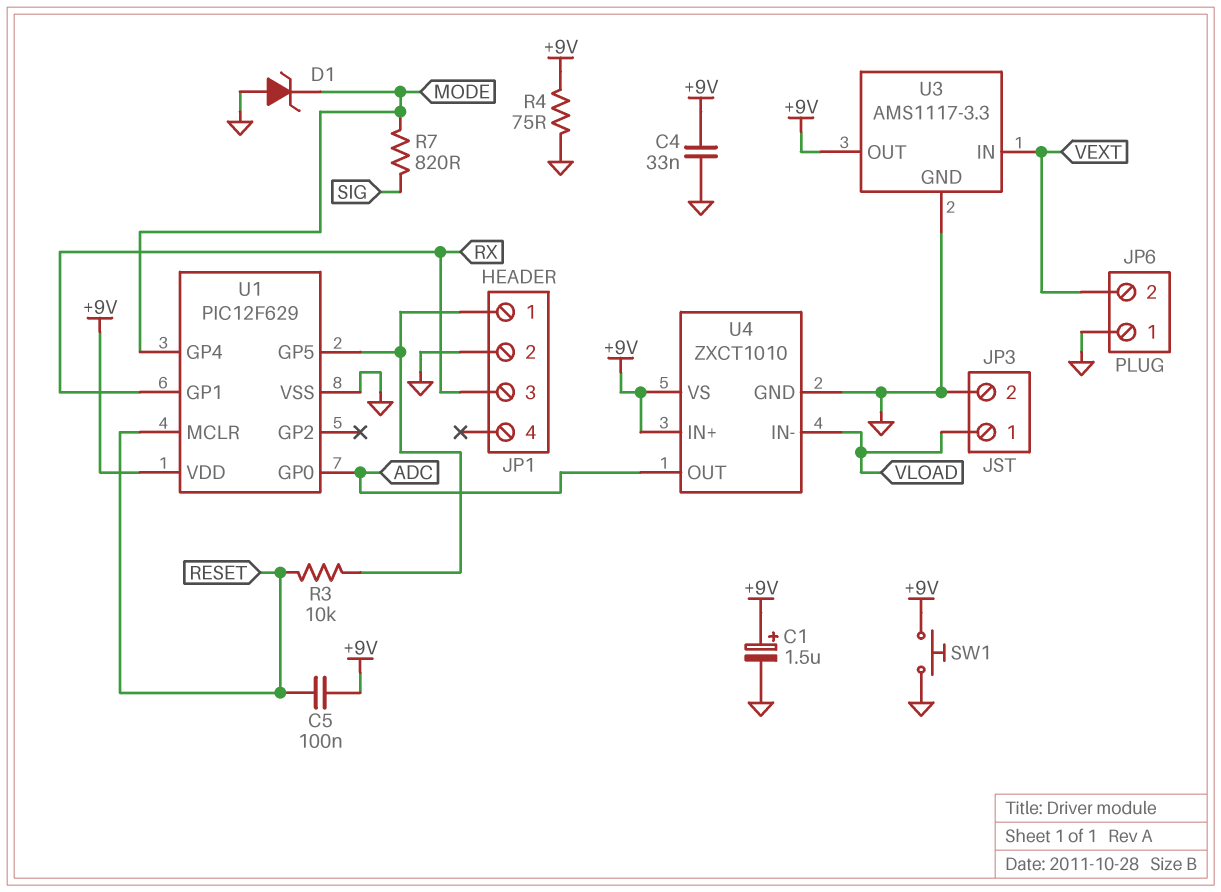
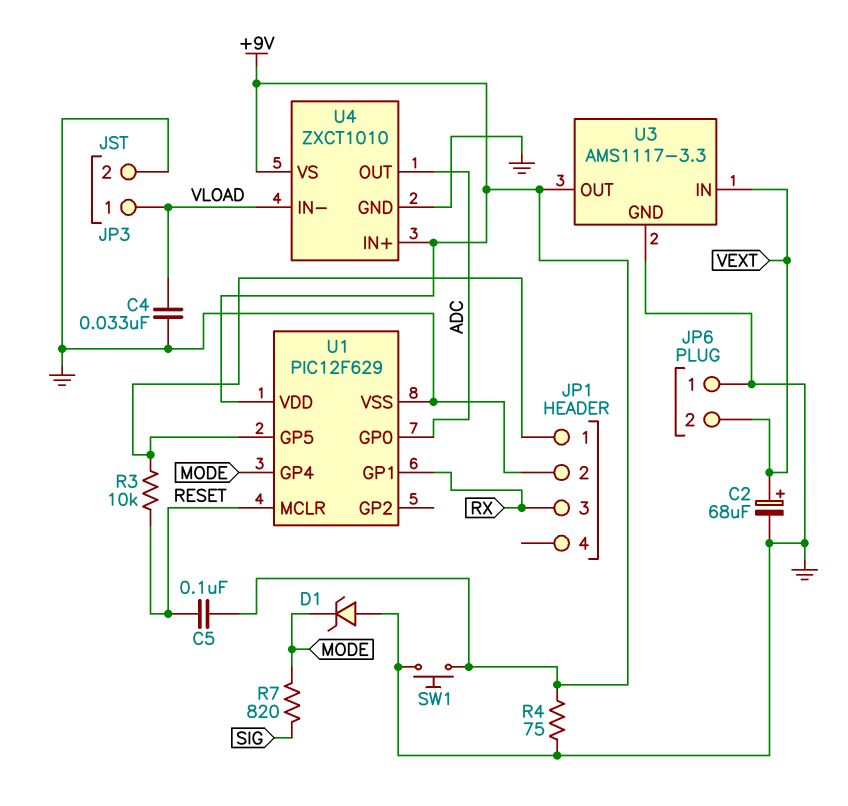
C1: 1.5uF (plus +9V, minus GND) -> none
C2: none -> 68uF (plus VEXT, minus GND)
C4: 33nF (+9V, GND) -> 33nF (GND, VLOAD)

